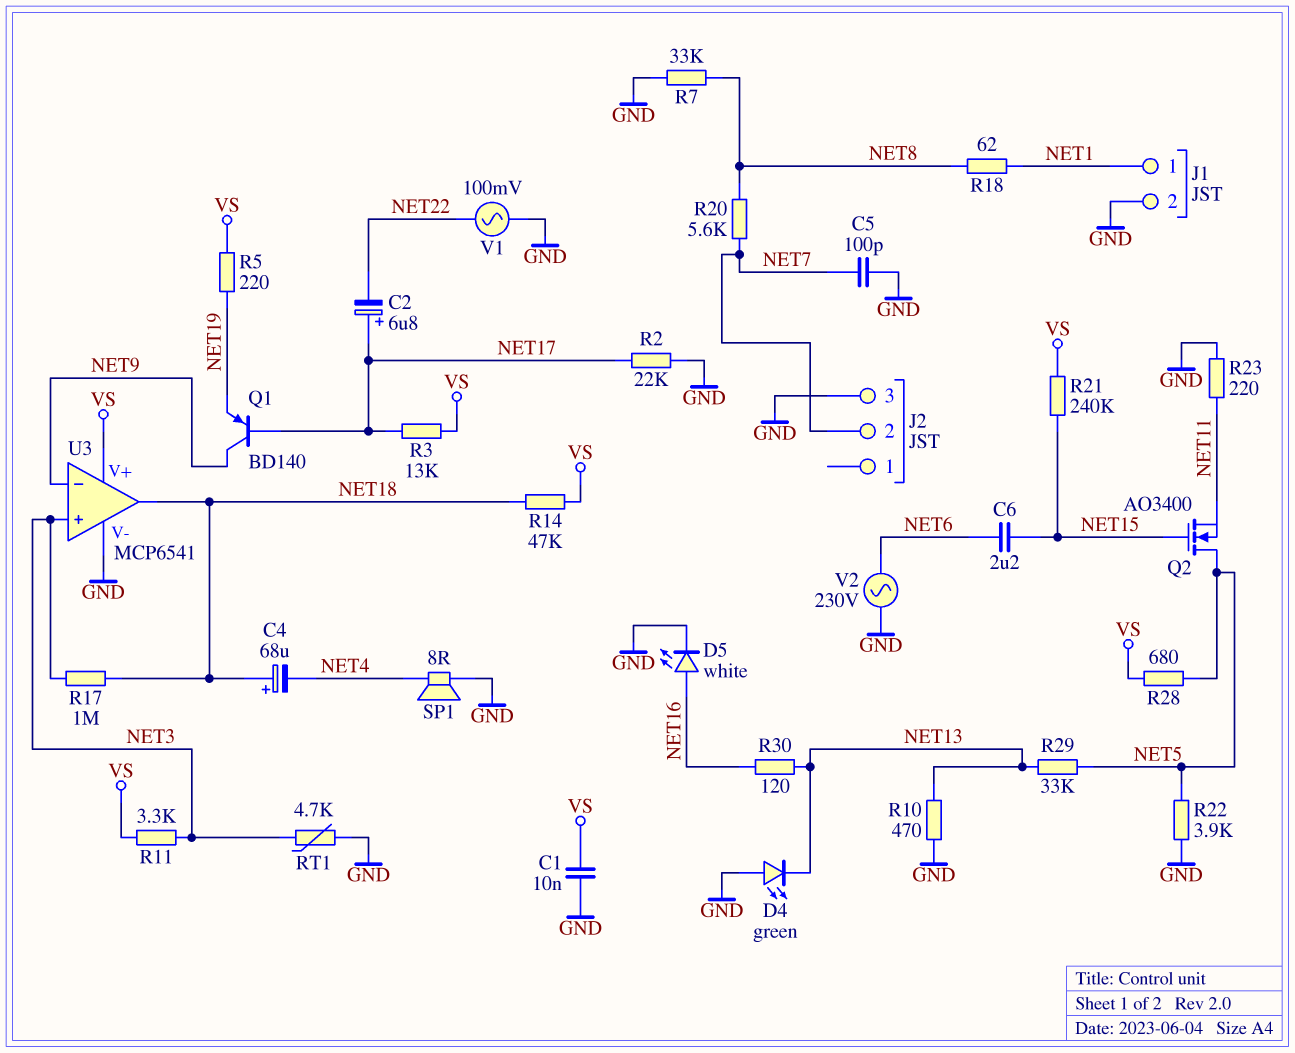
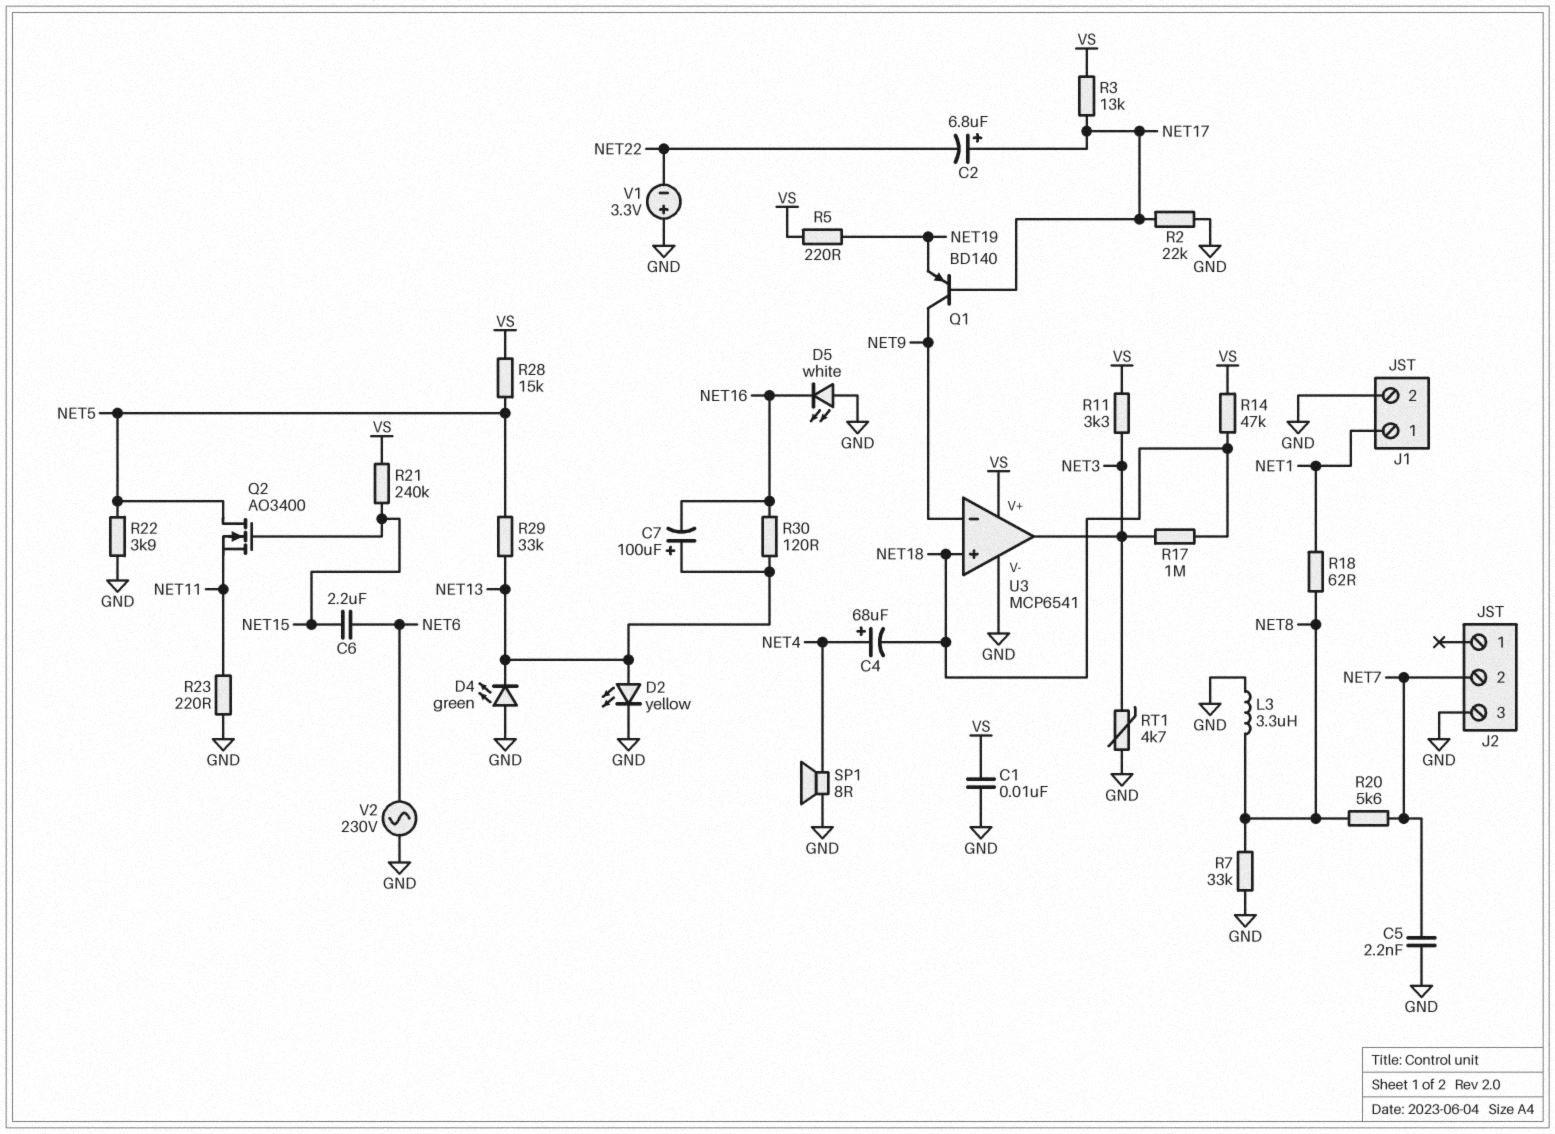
C4: 68uF (plus NET18, minus NET4) -> 68uF (plus NET4, minus NET18)
C5: 100pF (GND, NET7) -> 2.2nF (GND, NET7)
C7: none -> 100uF (plus NET13, minus NET16)
D2: none -> LED yellow (A NET13, K GND)
D5: LED white (A NET16, K GND) -> LED white (A GND, K NET16)
L3: none -> 3.3uH (GND, NET8)
R10: 470 (GND, NET13) -> none
R28: 680 (NET5, VS) -> 15k (NET5, VS)
U3 pin in+: NET3 -> NET18
U3 pin out: NET18 -> NET3
V1: AC 100mV (GND, NET22) -> 3.3V (plus GND, minus NET22)

